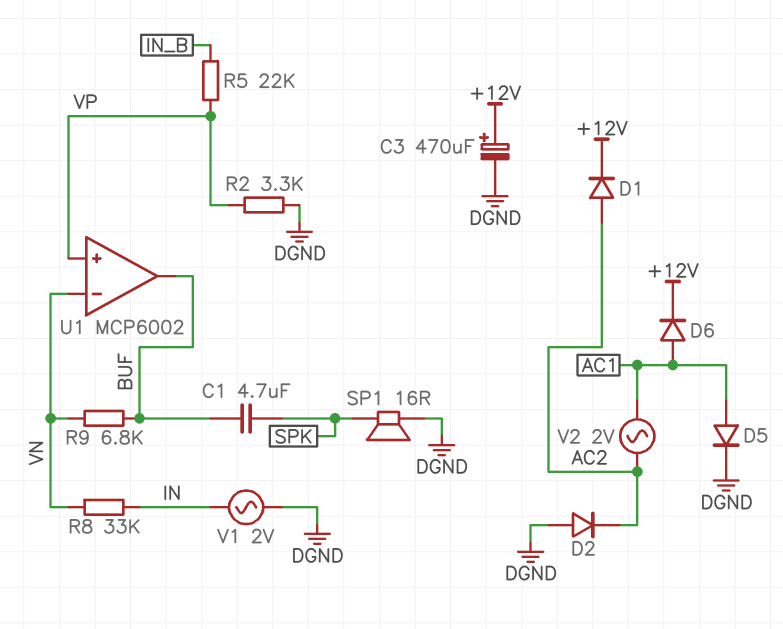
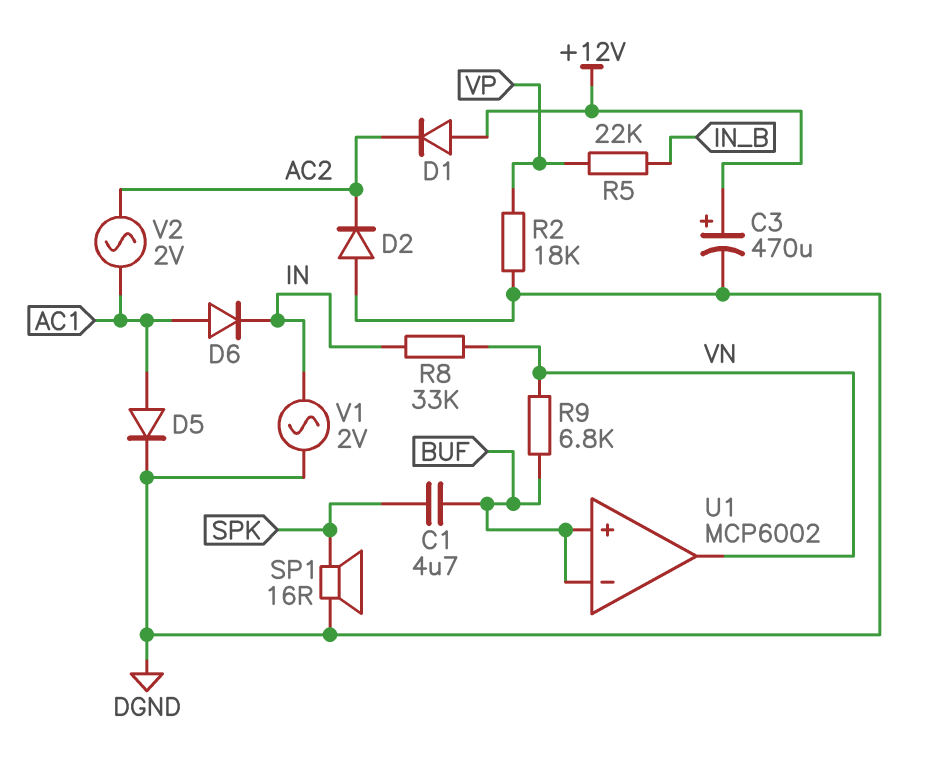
D1: diode (A AC2, K +12V) -> diode (A +12V, K AC2)
D6: diode (A AC1, K +12V) -> diode (A AC1, K IN)
R2: 3.3k (DGND, VP) -> 18k (DGND, VP)
U1 pin in+: VP -> BUF
U1 pin in-: VN -> BUF
U1 pin out: BUF -> VN

